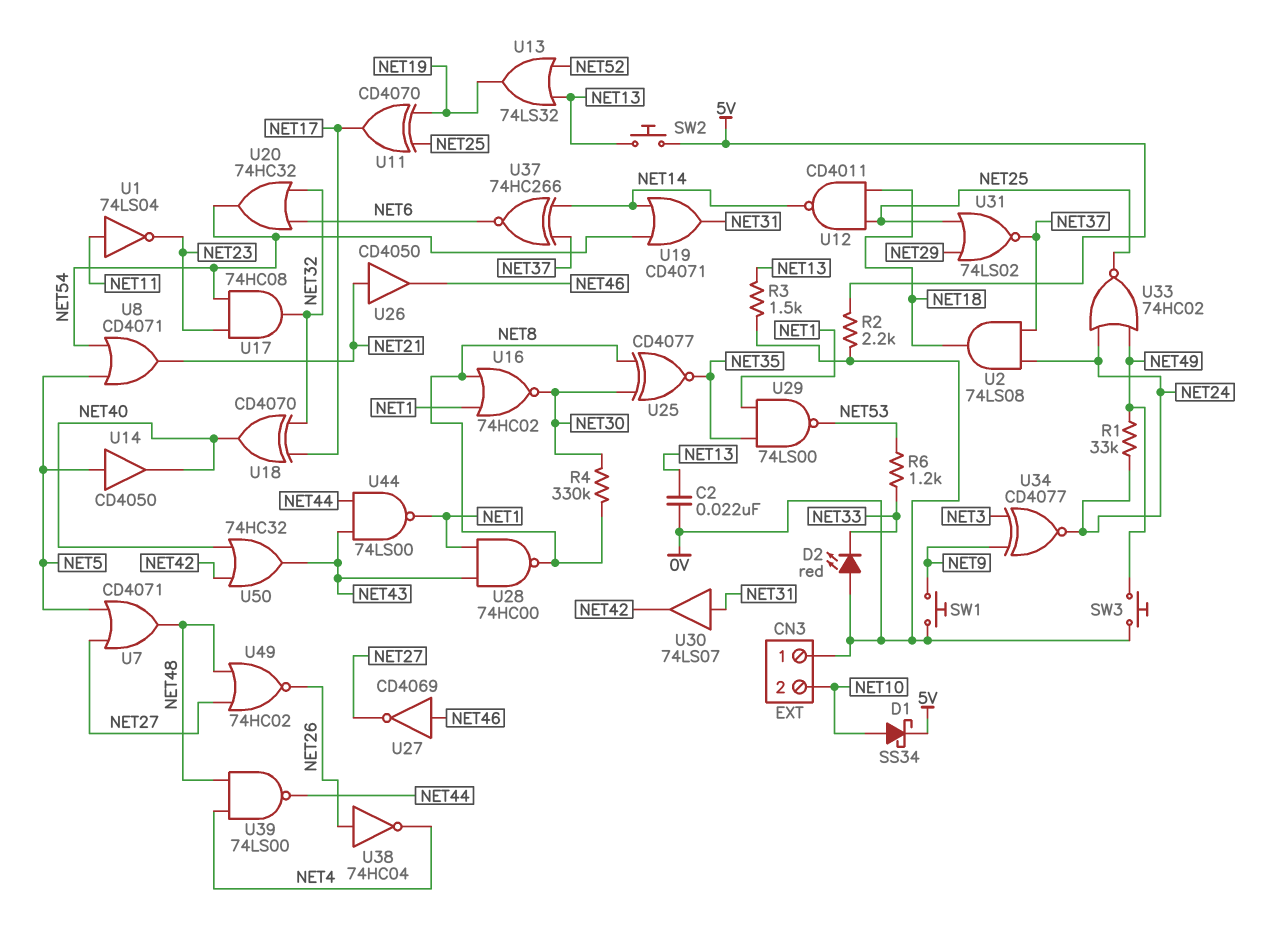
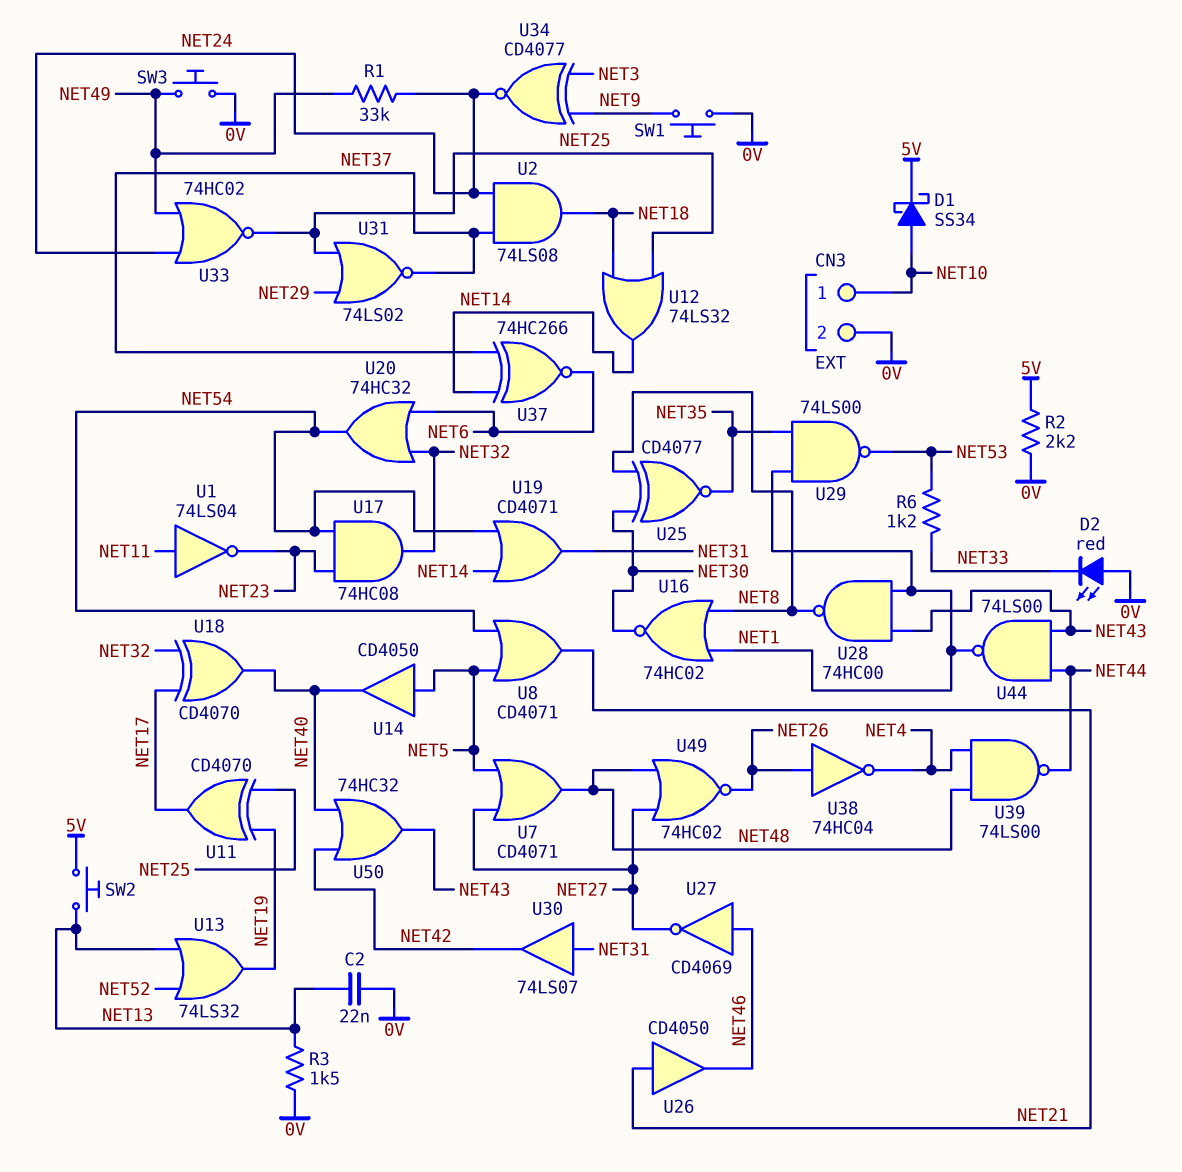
CN3 pin 1: 0V -> NET10
CN3 pin 2: NET10 -> 0V
R4: 330k (NET8, NET30) -> none
U12: NAND CD4011 (in NET18, in NET25, out NET14) -> OR 74LS32 (in NET18, in NET25, out NET14)

